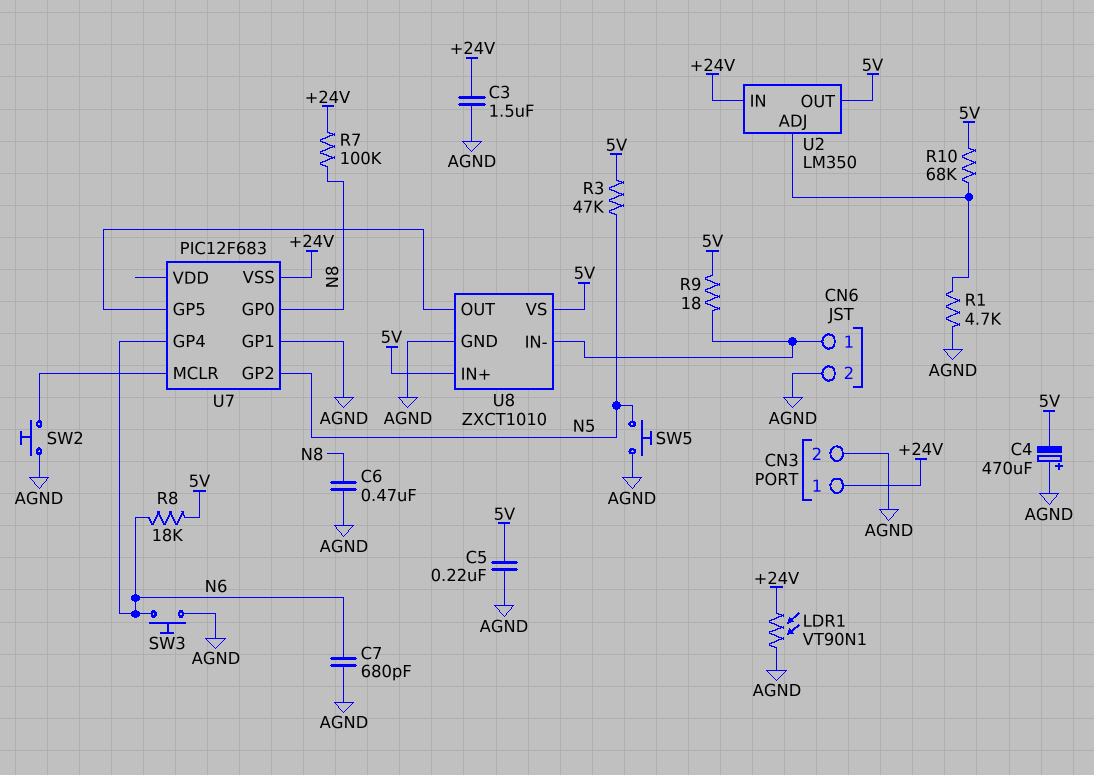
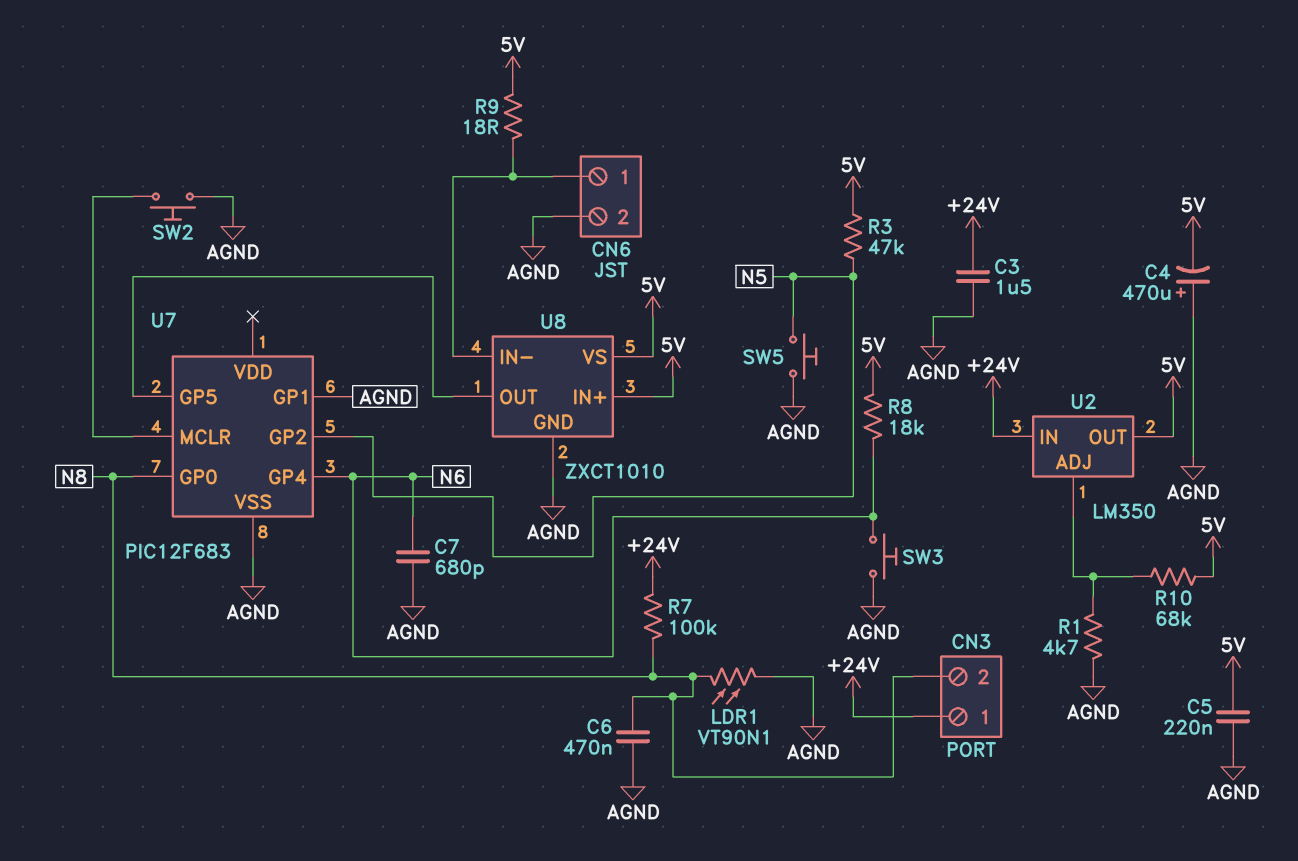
CN3 pin 2: AGND -> N8
LDR1: VT90N1 (+24V, AGND) -> VT90N1 (AGND, N8)
U7 pin VSS: +24V -> AGND

